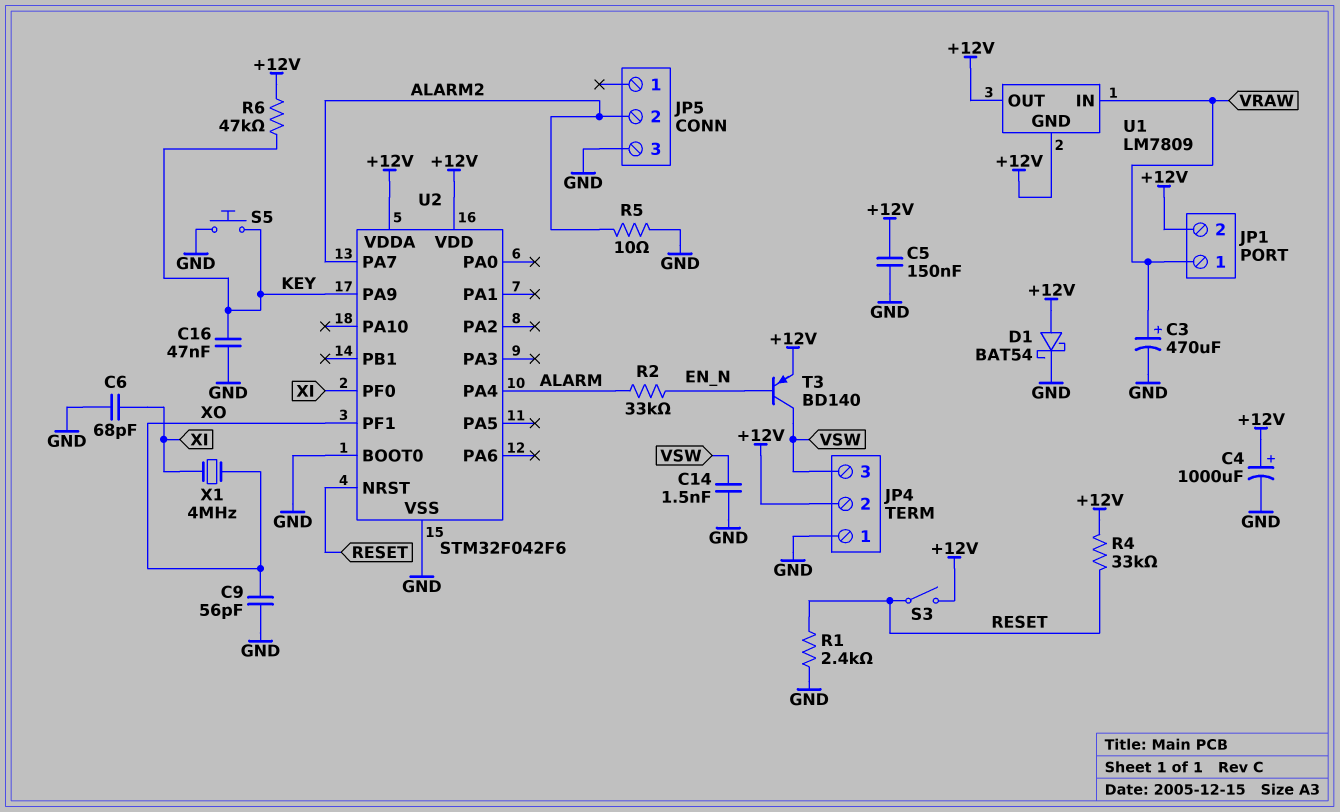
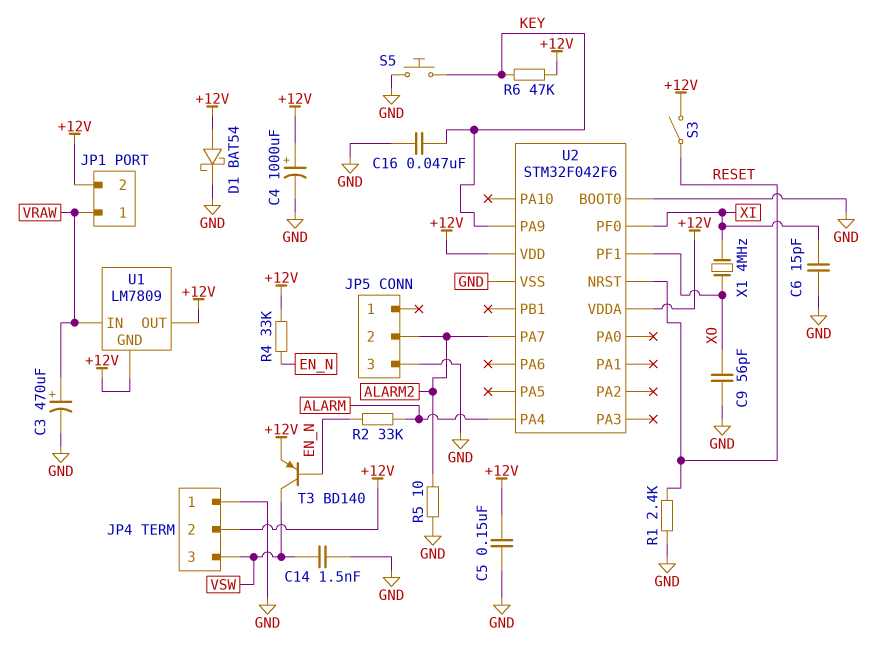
C6: 68pF (GND, XI) -> 15pF (GND, XI)
R4: 33k (+12V, RESET) -> 33k (+12V, EN_N)

